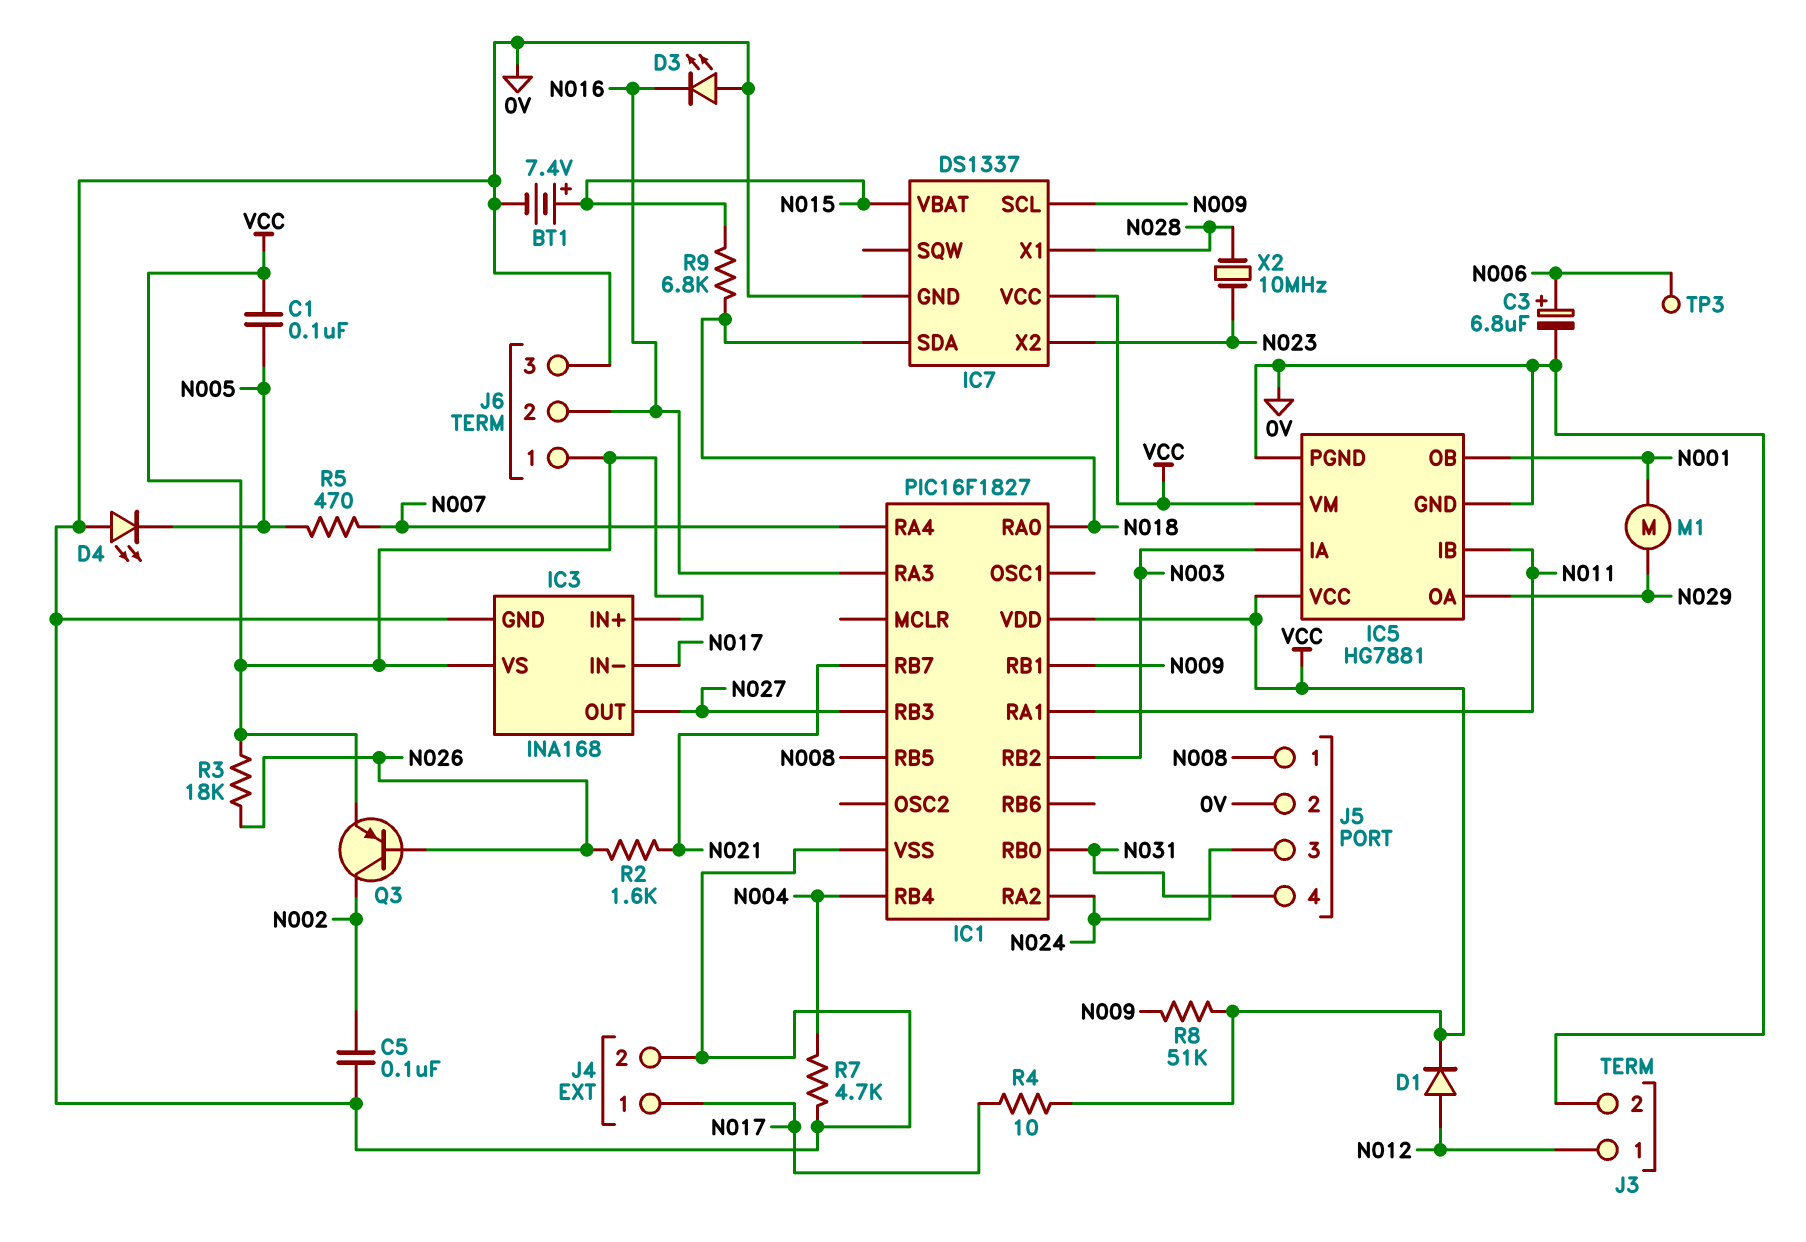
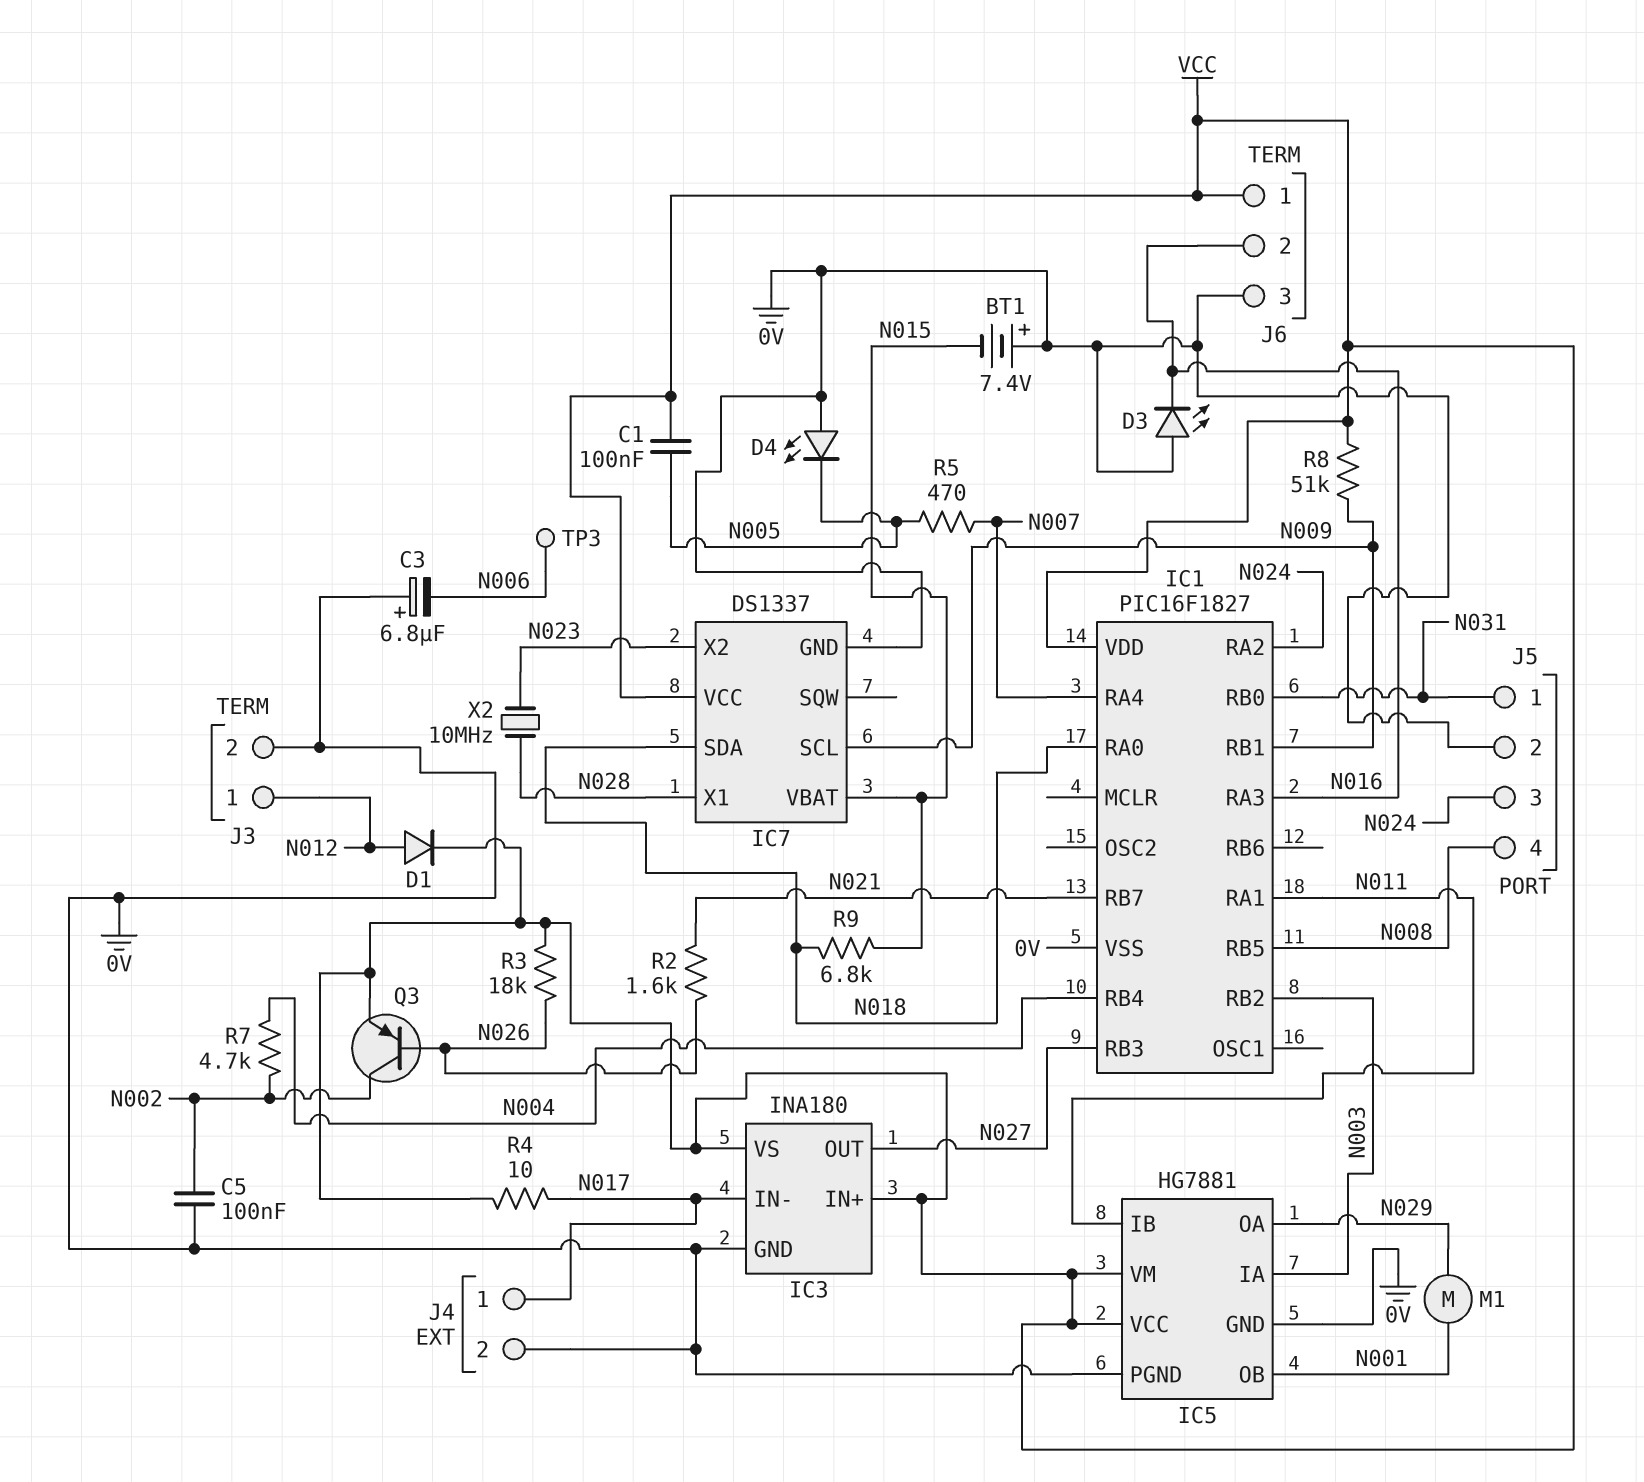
BT1: 7.4V (plus N015, minus 0V) -> 7.4V (plus 0V, minus N015)
C3: 6.8uF (plus N006, minus 0V) -> 6.8uF (plus 0V, minus N006)
IC3: INA168 -> INA180
J5 pin 1: N008 -> N031
J5 pin 4: N031 -> N008
R7: 4.7k (0V, N004) -> 4.7k (N002, N004)

